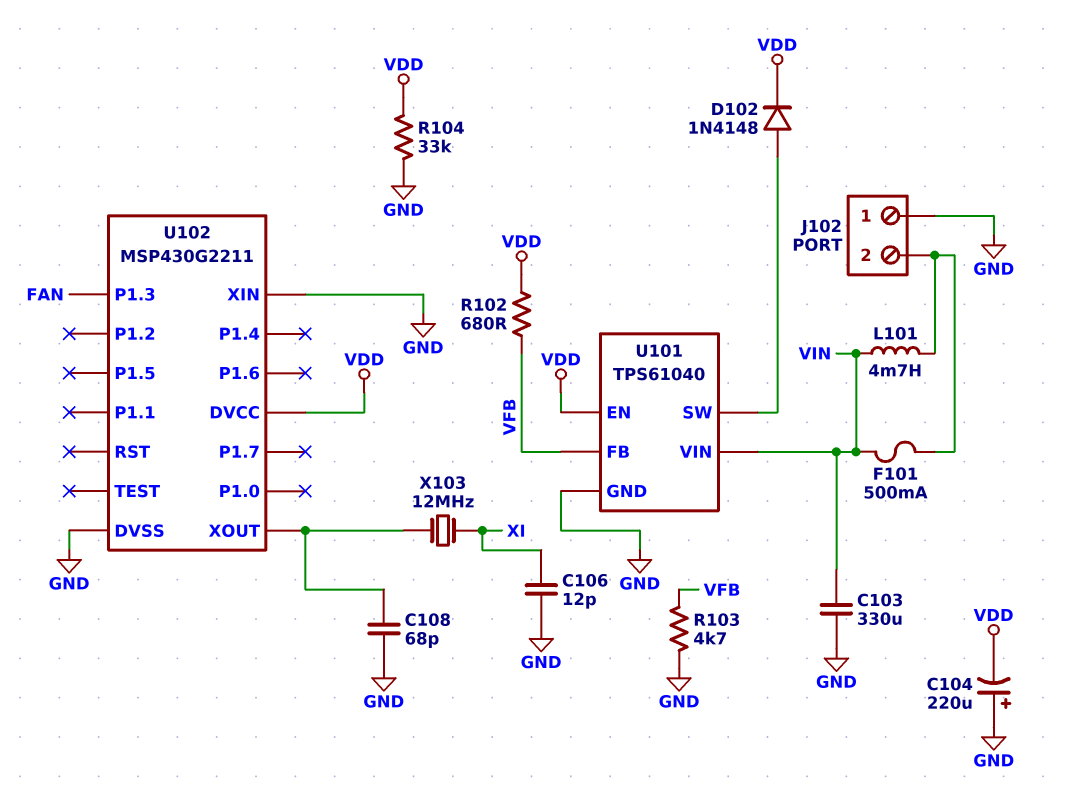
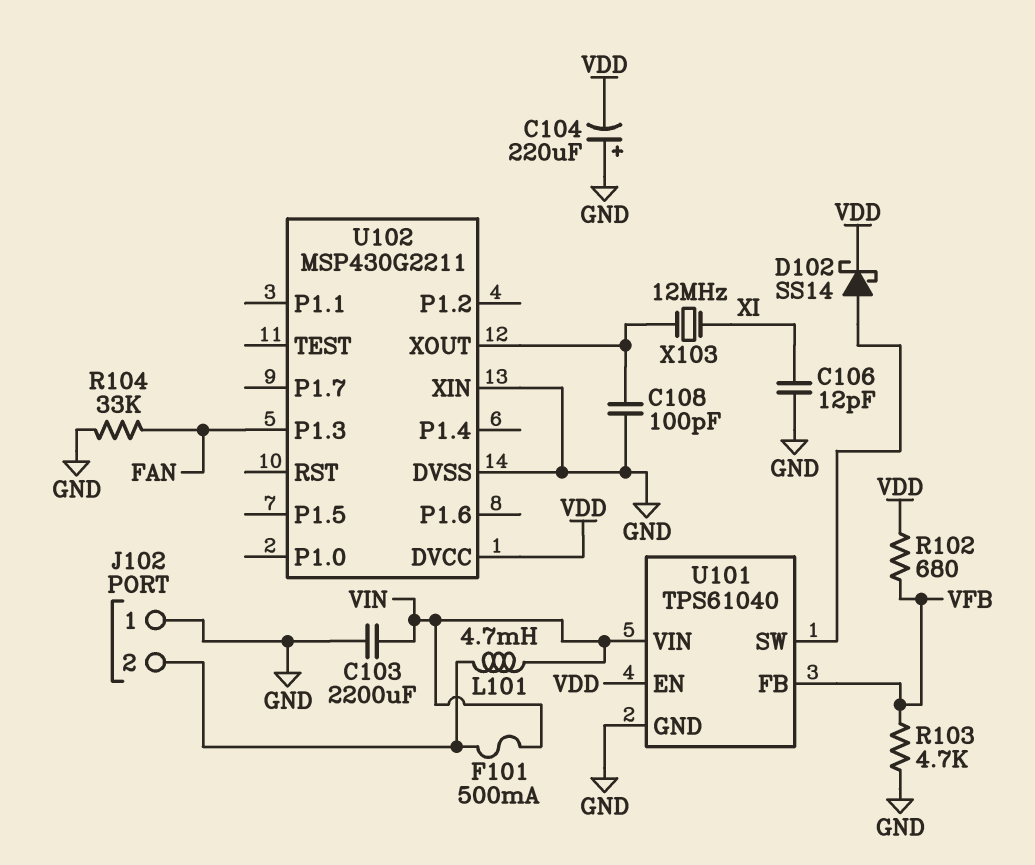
C103: 330uF (GND, VIN) -> 2200uF (GND, VIN)
C108: 68pF (GND, U102/XOUT) -> 100pF (GND, U102/XOUT)
D102: diode 1N4148 (A U101/SW, K VDD) -> schottky SS14 (A U101/SW, K VDD)
R104: 33k (GND, VDD) -> 33k (FAN, GND)

